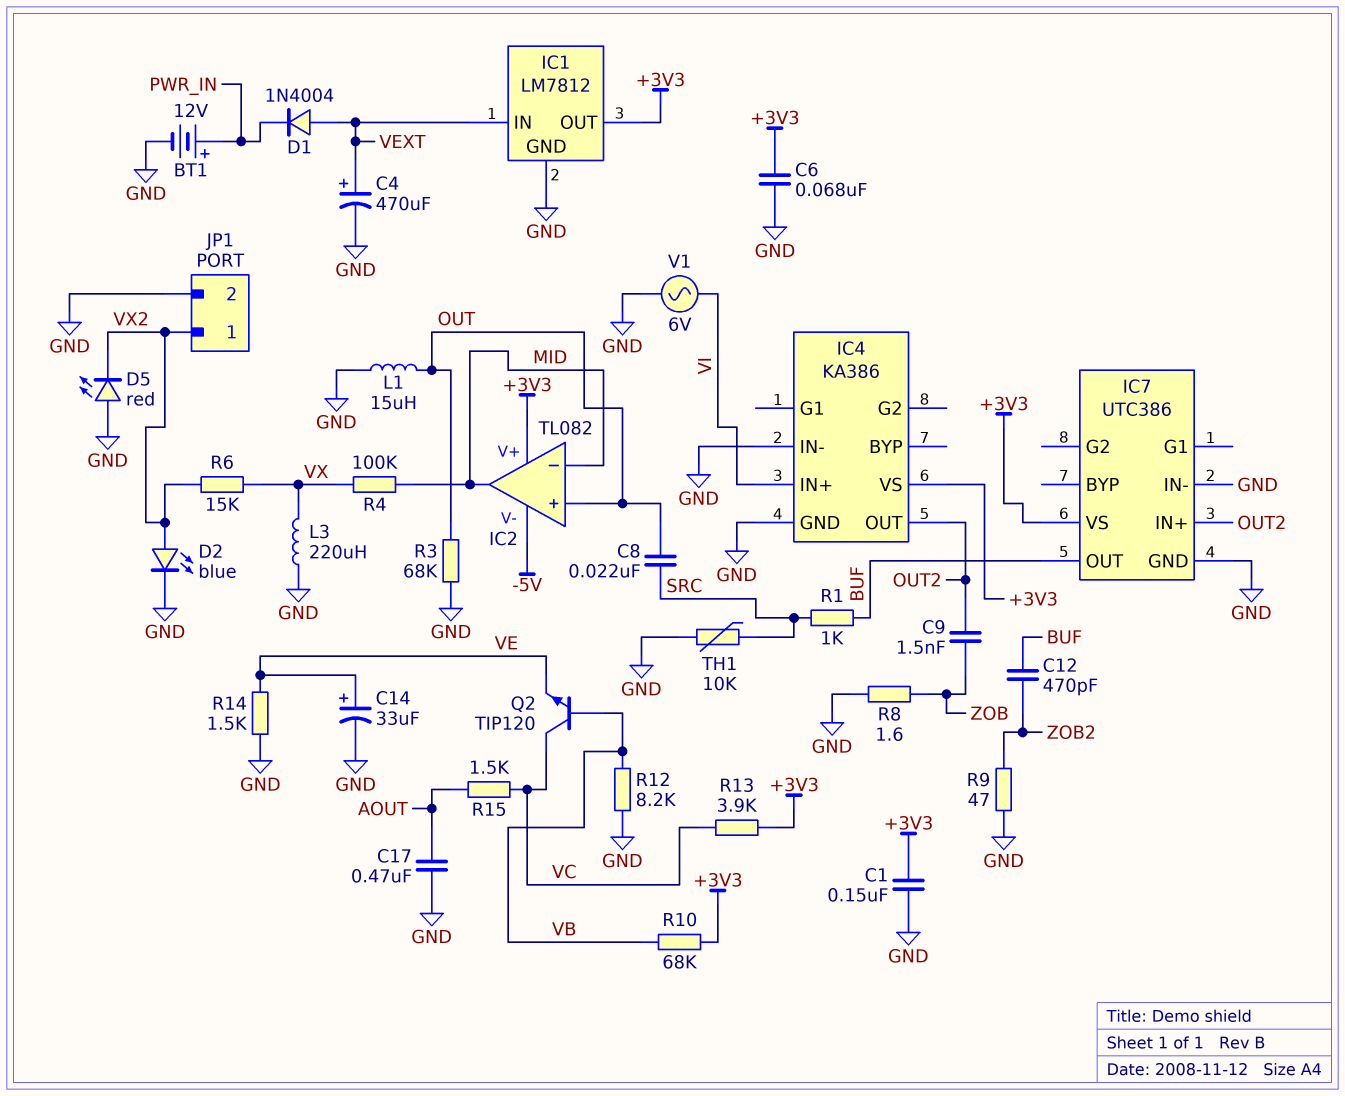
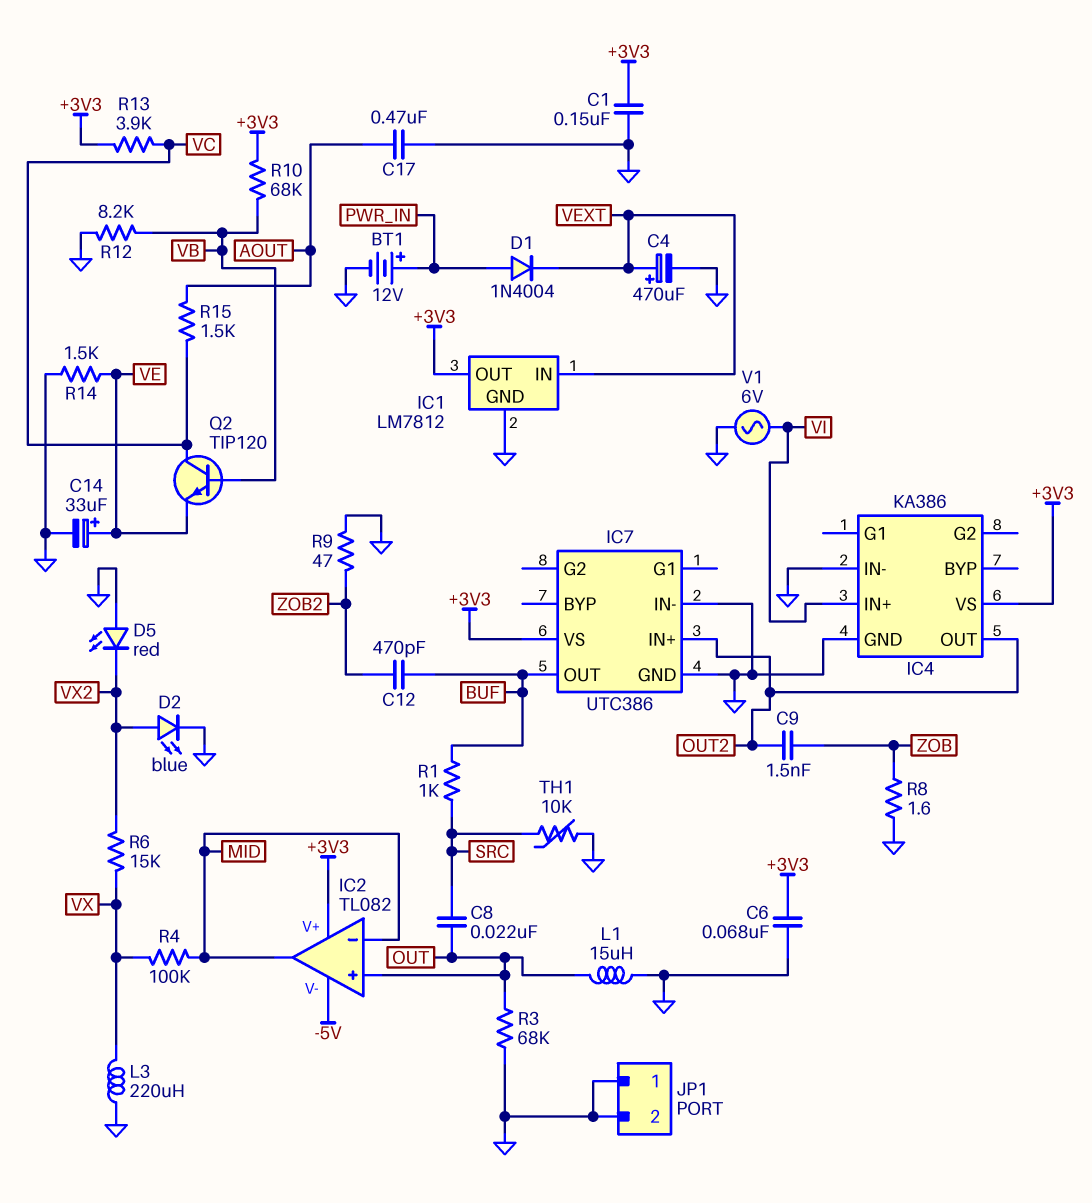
D1: diode 1N4004 (A VEXT, K PWR_IN) -> diode 1N4004 (A PWR_IN, K VEXT)
JP1 pin 1: VX2 -> GND

